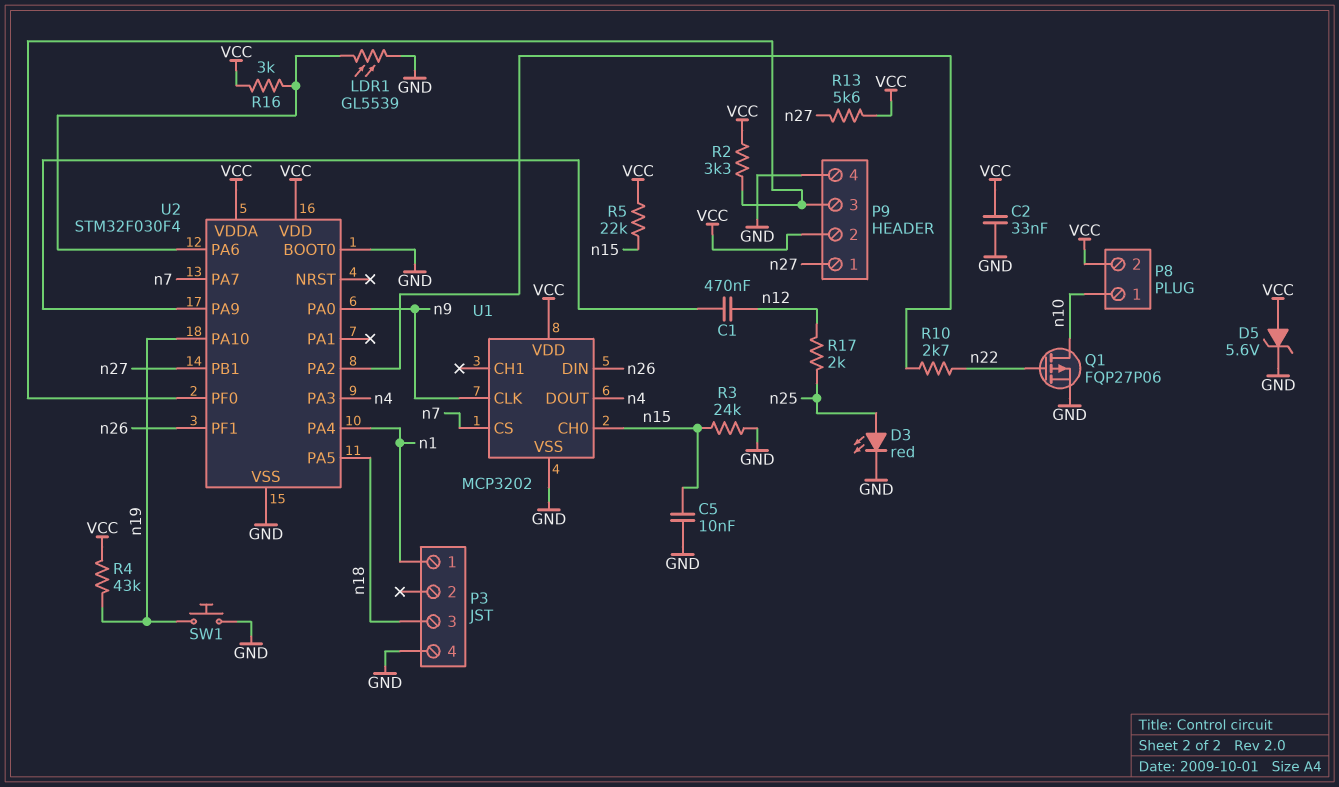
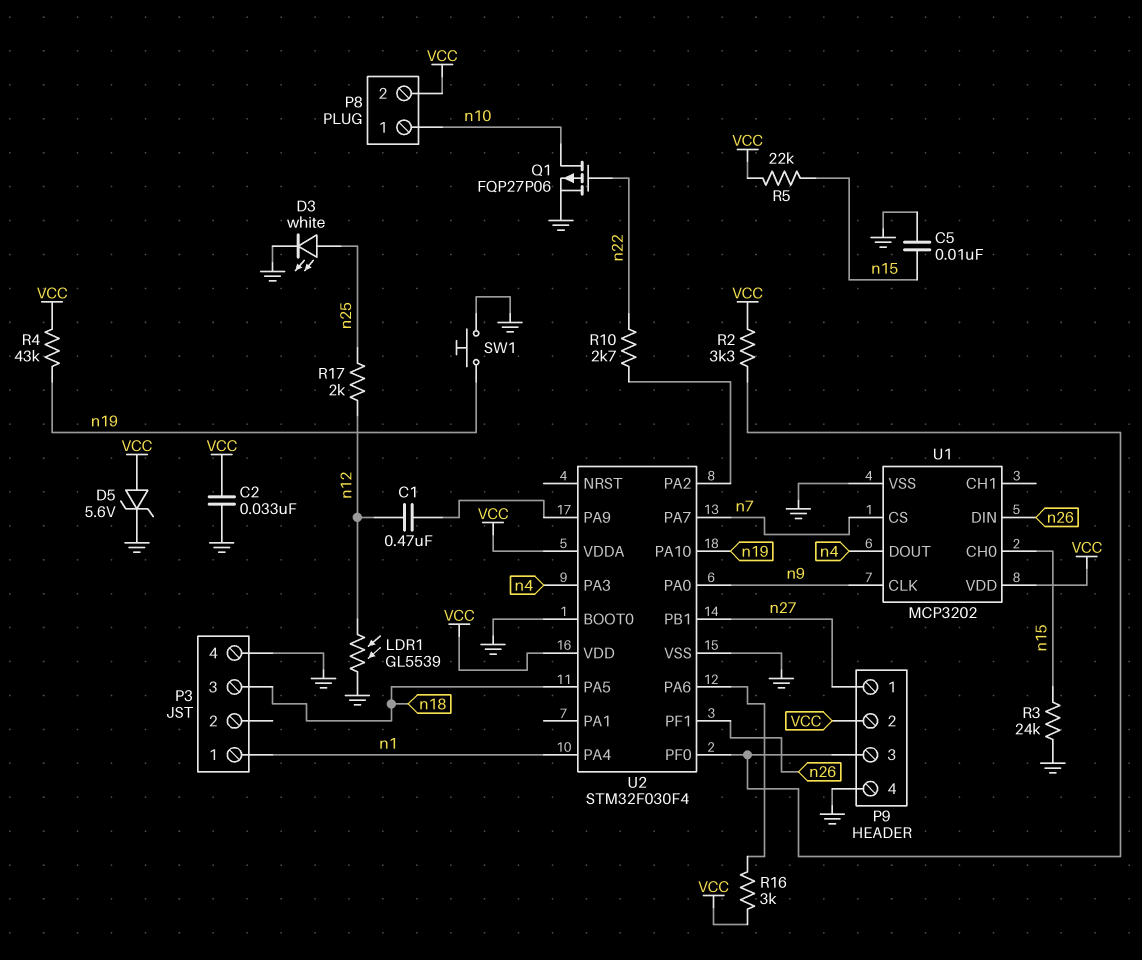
D3: LED red (A n25, K GND) -> LED white (A n25, K GND)
LDR1: GL5539 (GND, U2/PA6) -> GL5539 (GND, n12)
R13: 5.6k (VCC, n27) -> none

